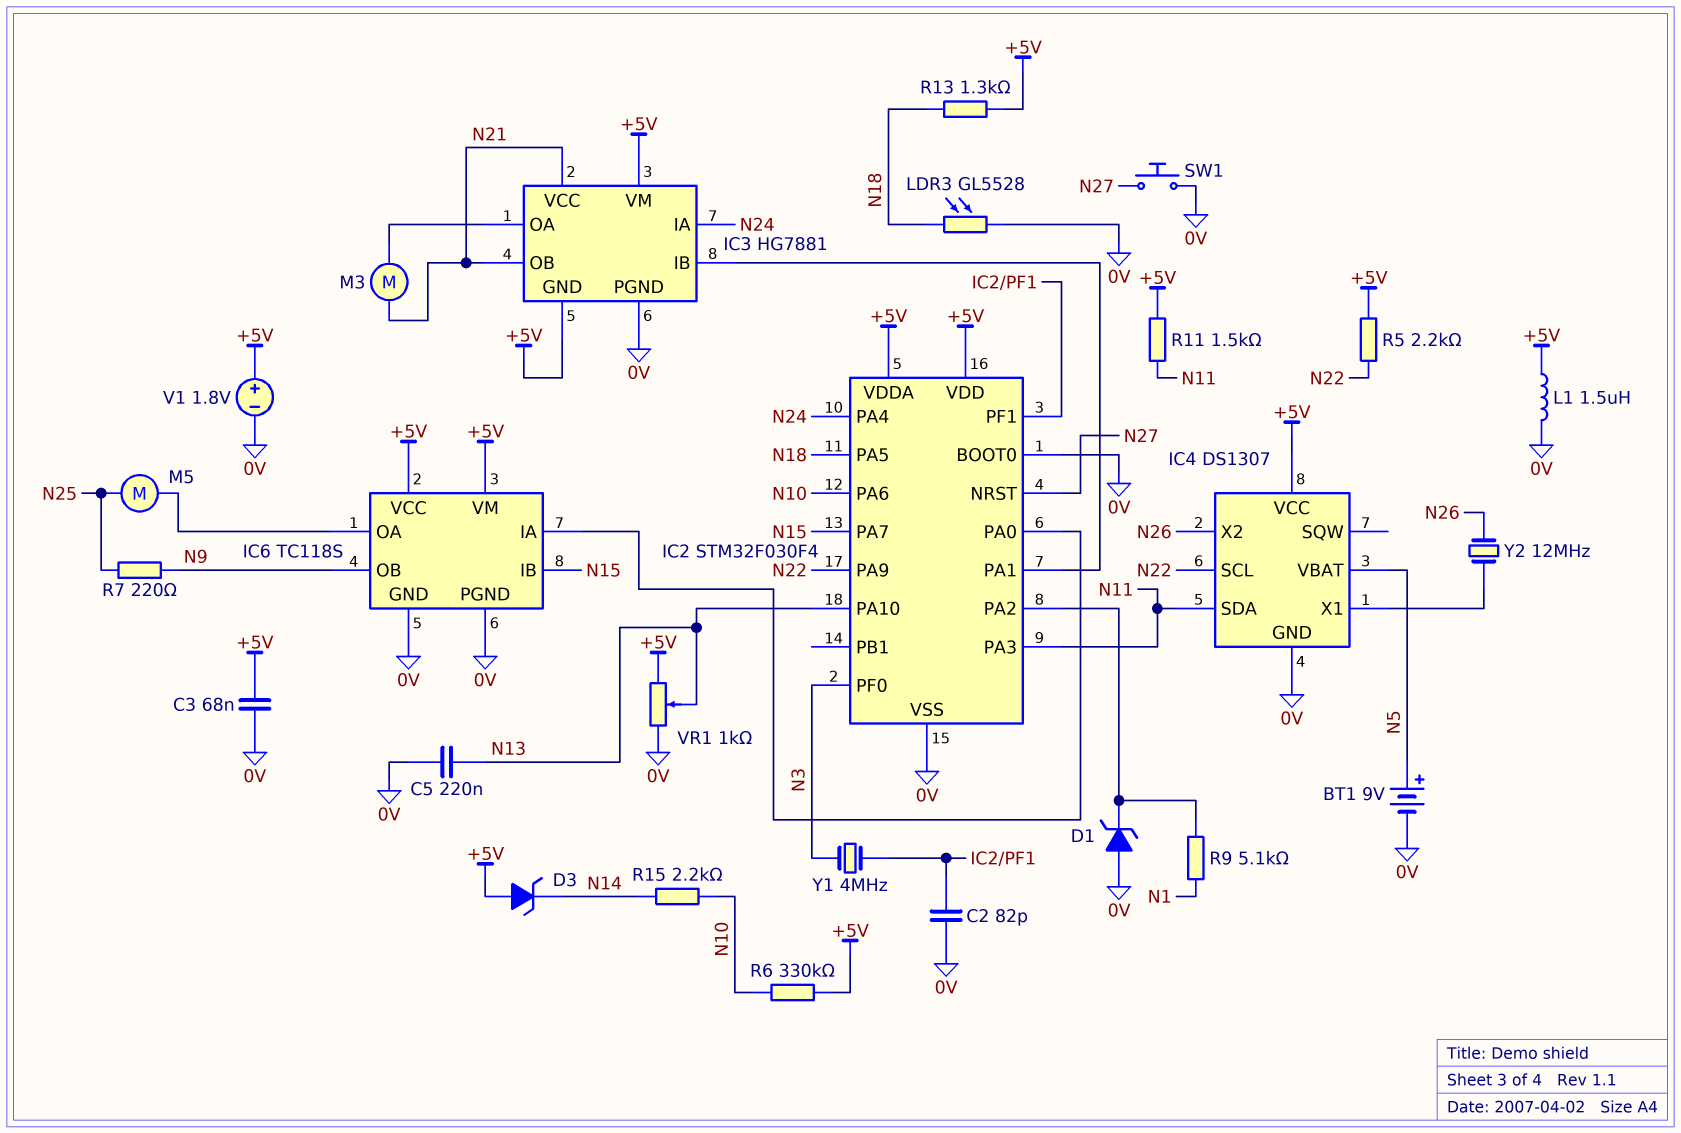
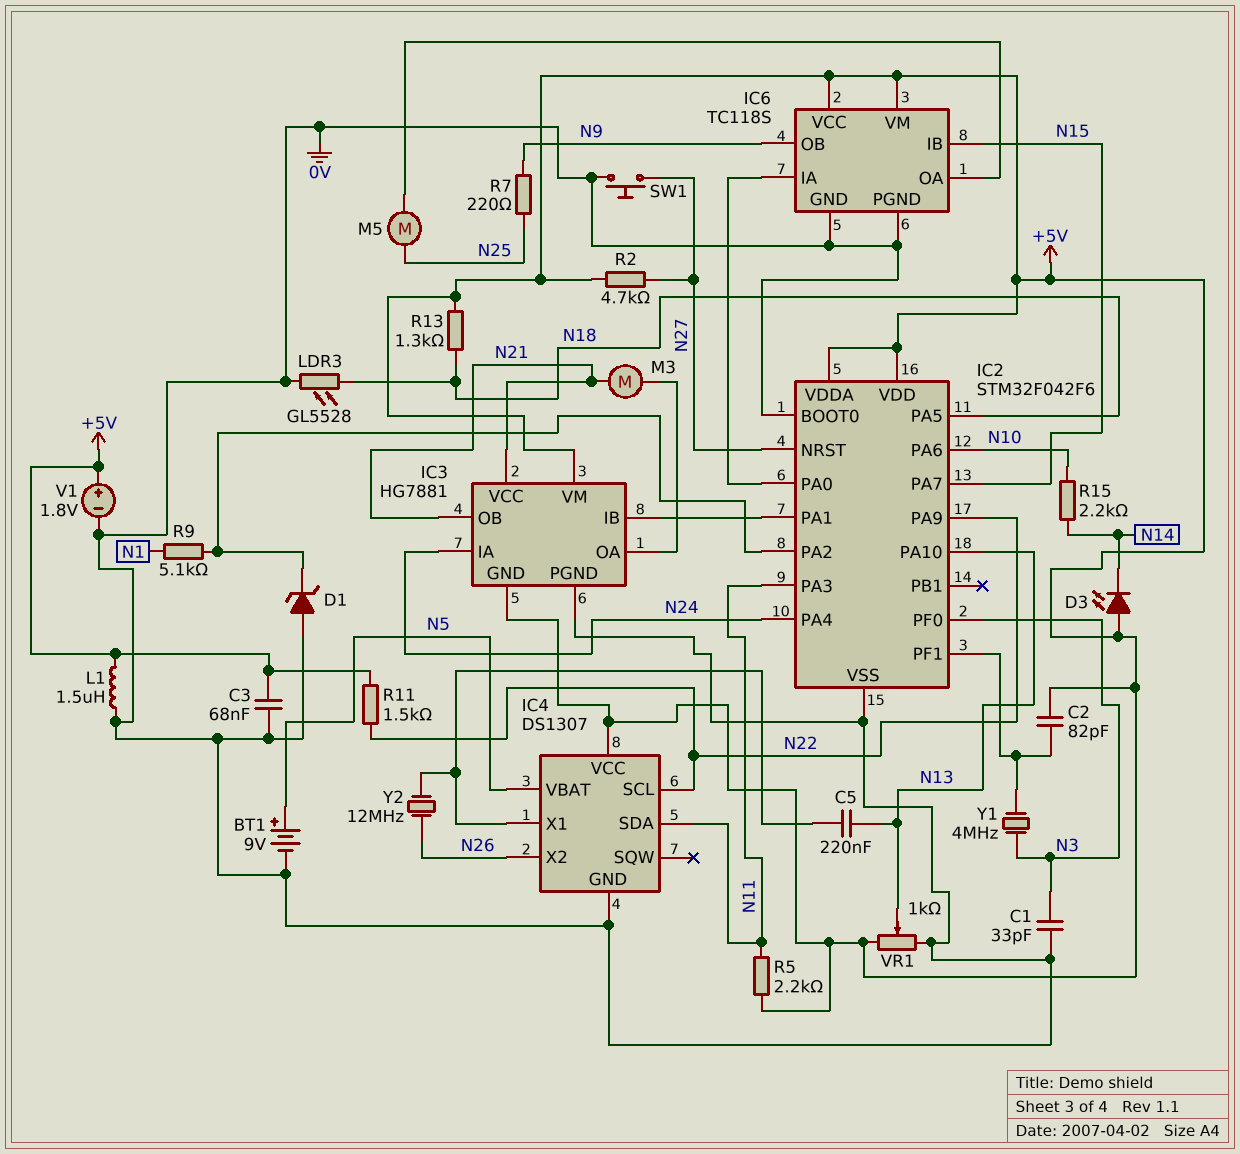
C1: none -> 33pF (0V, N3)
C2: 82pF (0V, IC2/PF1) -> 82pF (+5V, IC2/PF1)
C5: 220nF (0V, N13) -> 220nF (IC4/X1, N13)
D3: zener (A +5V, K N14) -> LED (A +5V, K N14)
IC2: STM32F030F4 -> STM32F042F6
R2: none -> 4.7k (+5V, N27)
R5: 2.2k (+5V, N22) -> 2.2k (+5V, N11)
R6: 330k (+5V, N10) -> none
R11: 1.5k (+5V, N11) -> 1.5k (+5V, N22)

